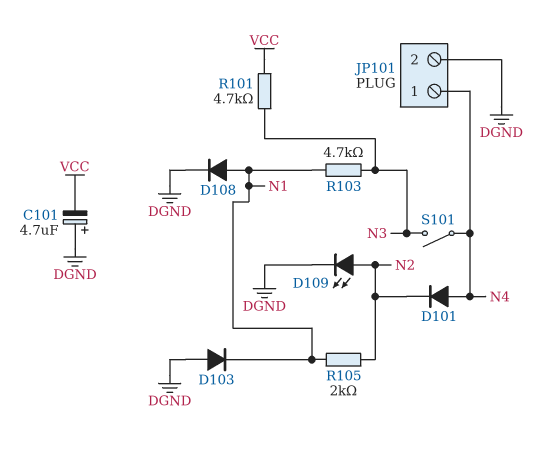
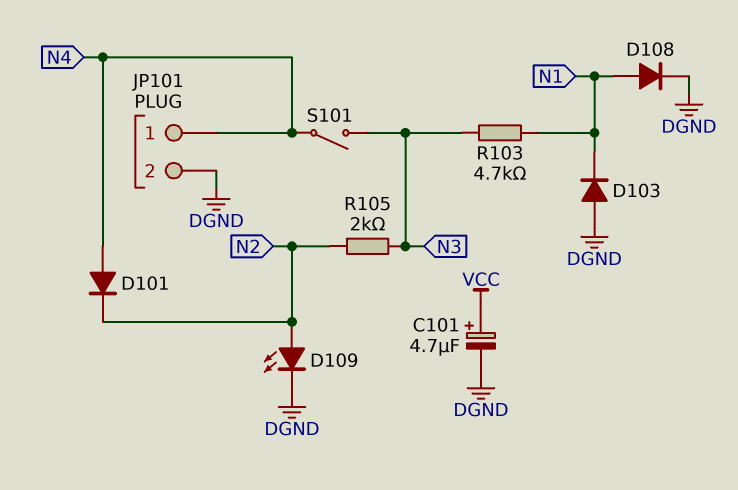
C101: 4.7uF (plus DGND, minus VCC) -> 4.7uF (plus VCC, minus DGND)
R101: 4.7k (N3, VCC) -> none
R105: 2k (N1, N2) -> 2k (N2, N3)

